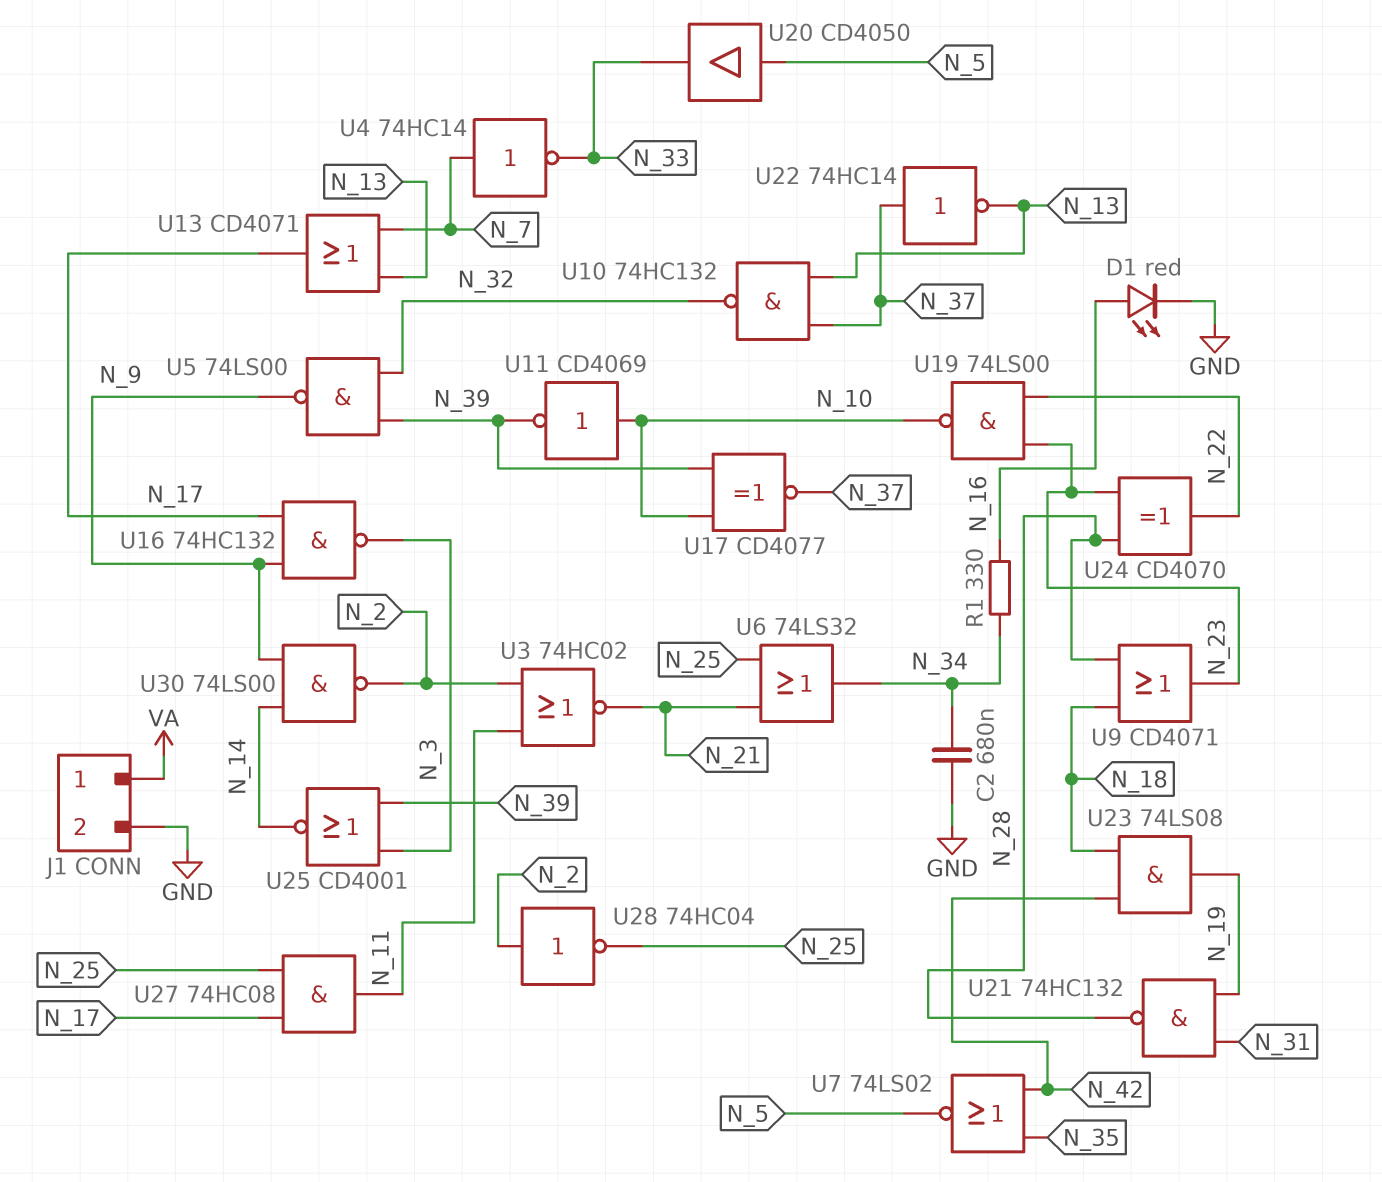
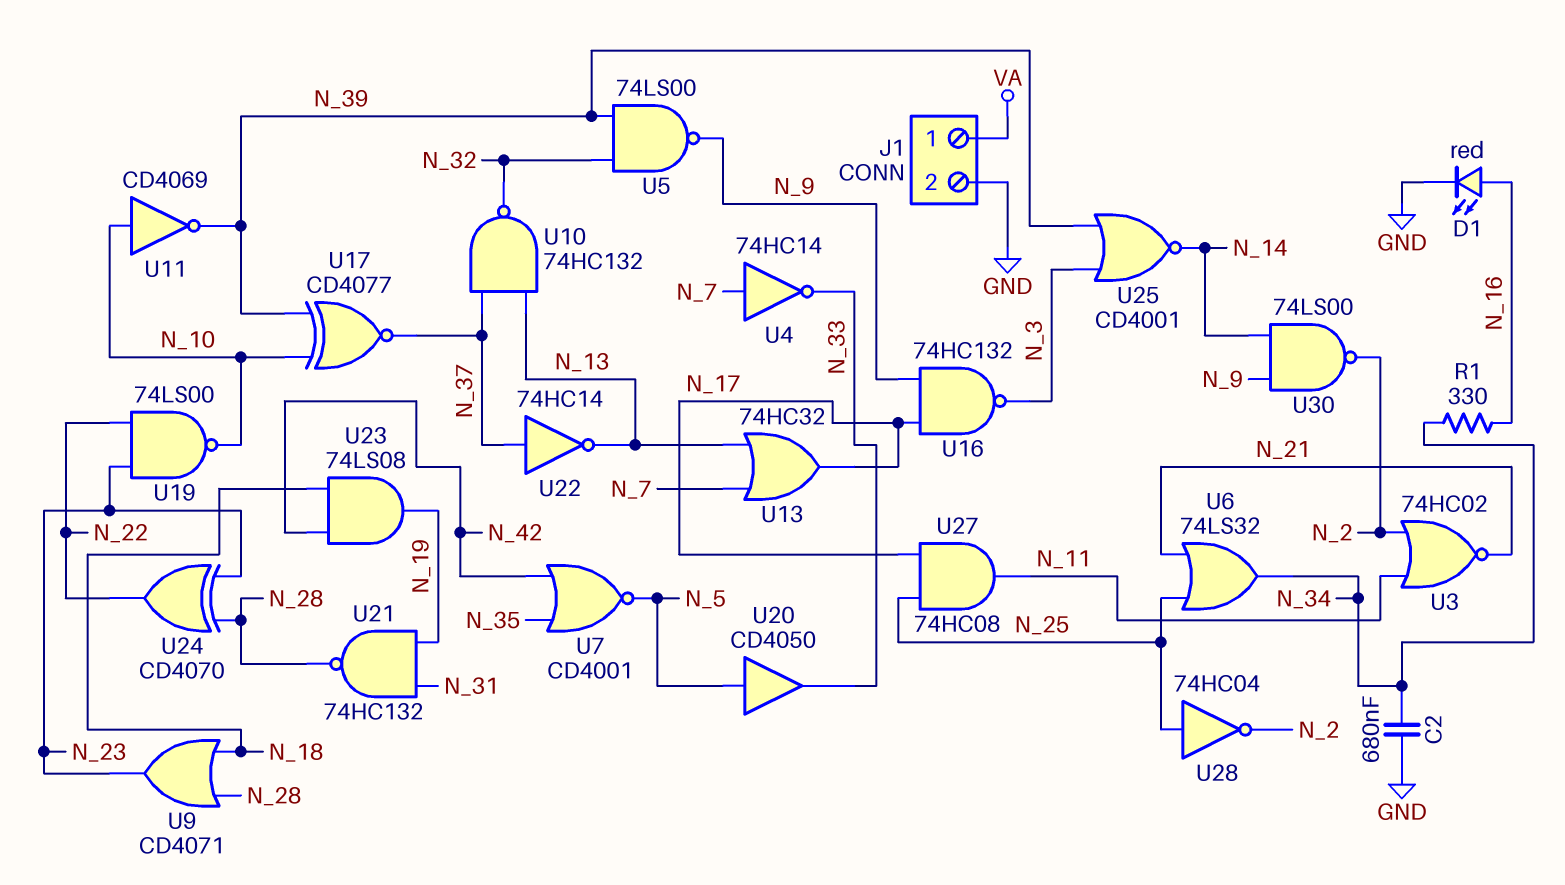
U7: NOR 74LS02 (in N_35, in N_42, out N_5) -> NOR CD4001 (in N_35, in N_42, out N_5)
U13: OR CD4071 (in N_7, in N_13, out N_17) -> OR 74HC32 (in N_7, in N_13, out N_17)
U28: NOT 74HC04 (in N_2, out N_25) -> NOT 74HC04 (in N_25, out N_2)

